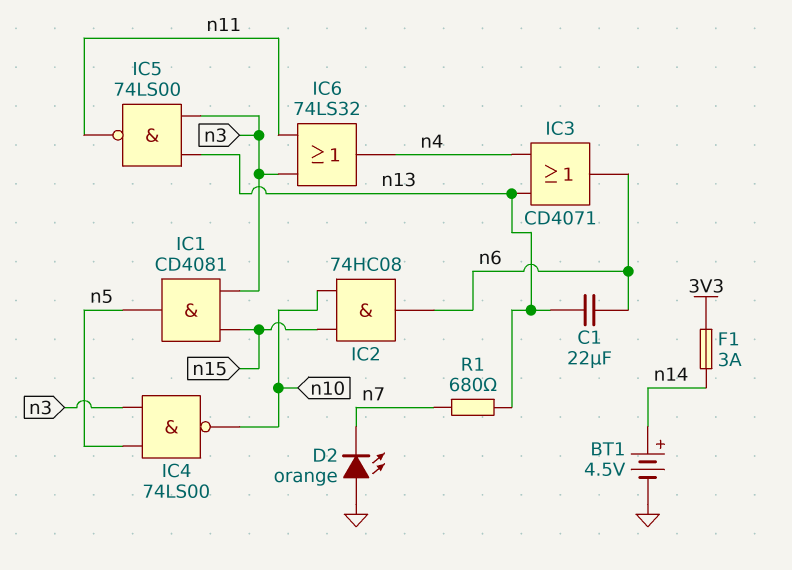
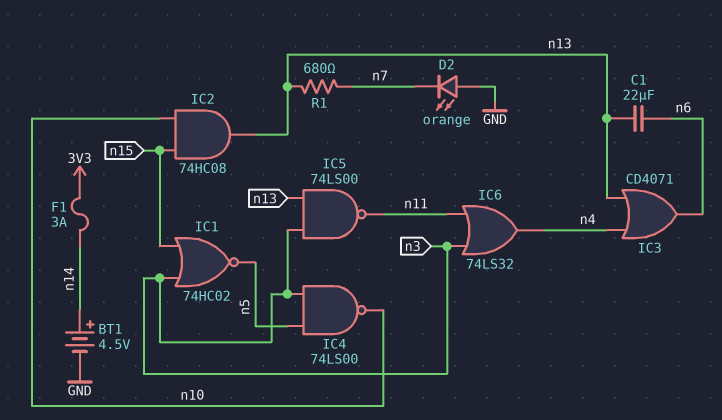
IC1: AND CD4081 (in n3, in n15, out n5) -> NOR 74HC02 (in n3, in n15, out n5)
IC2: AND 74HC08 (in n10, in n15, out n6) -> AND 74HC08 (in n10, in n15, out n13)

